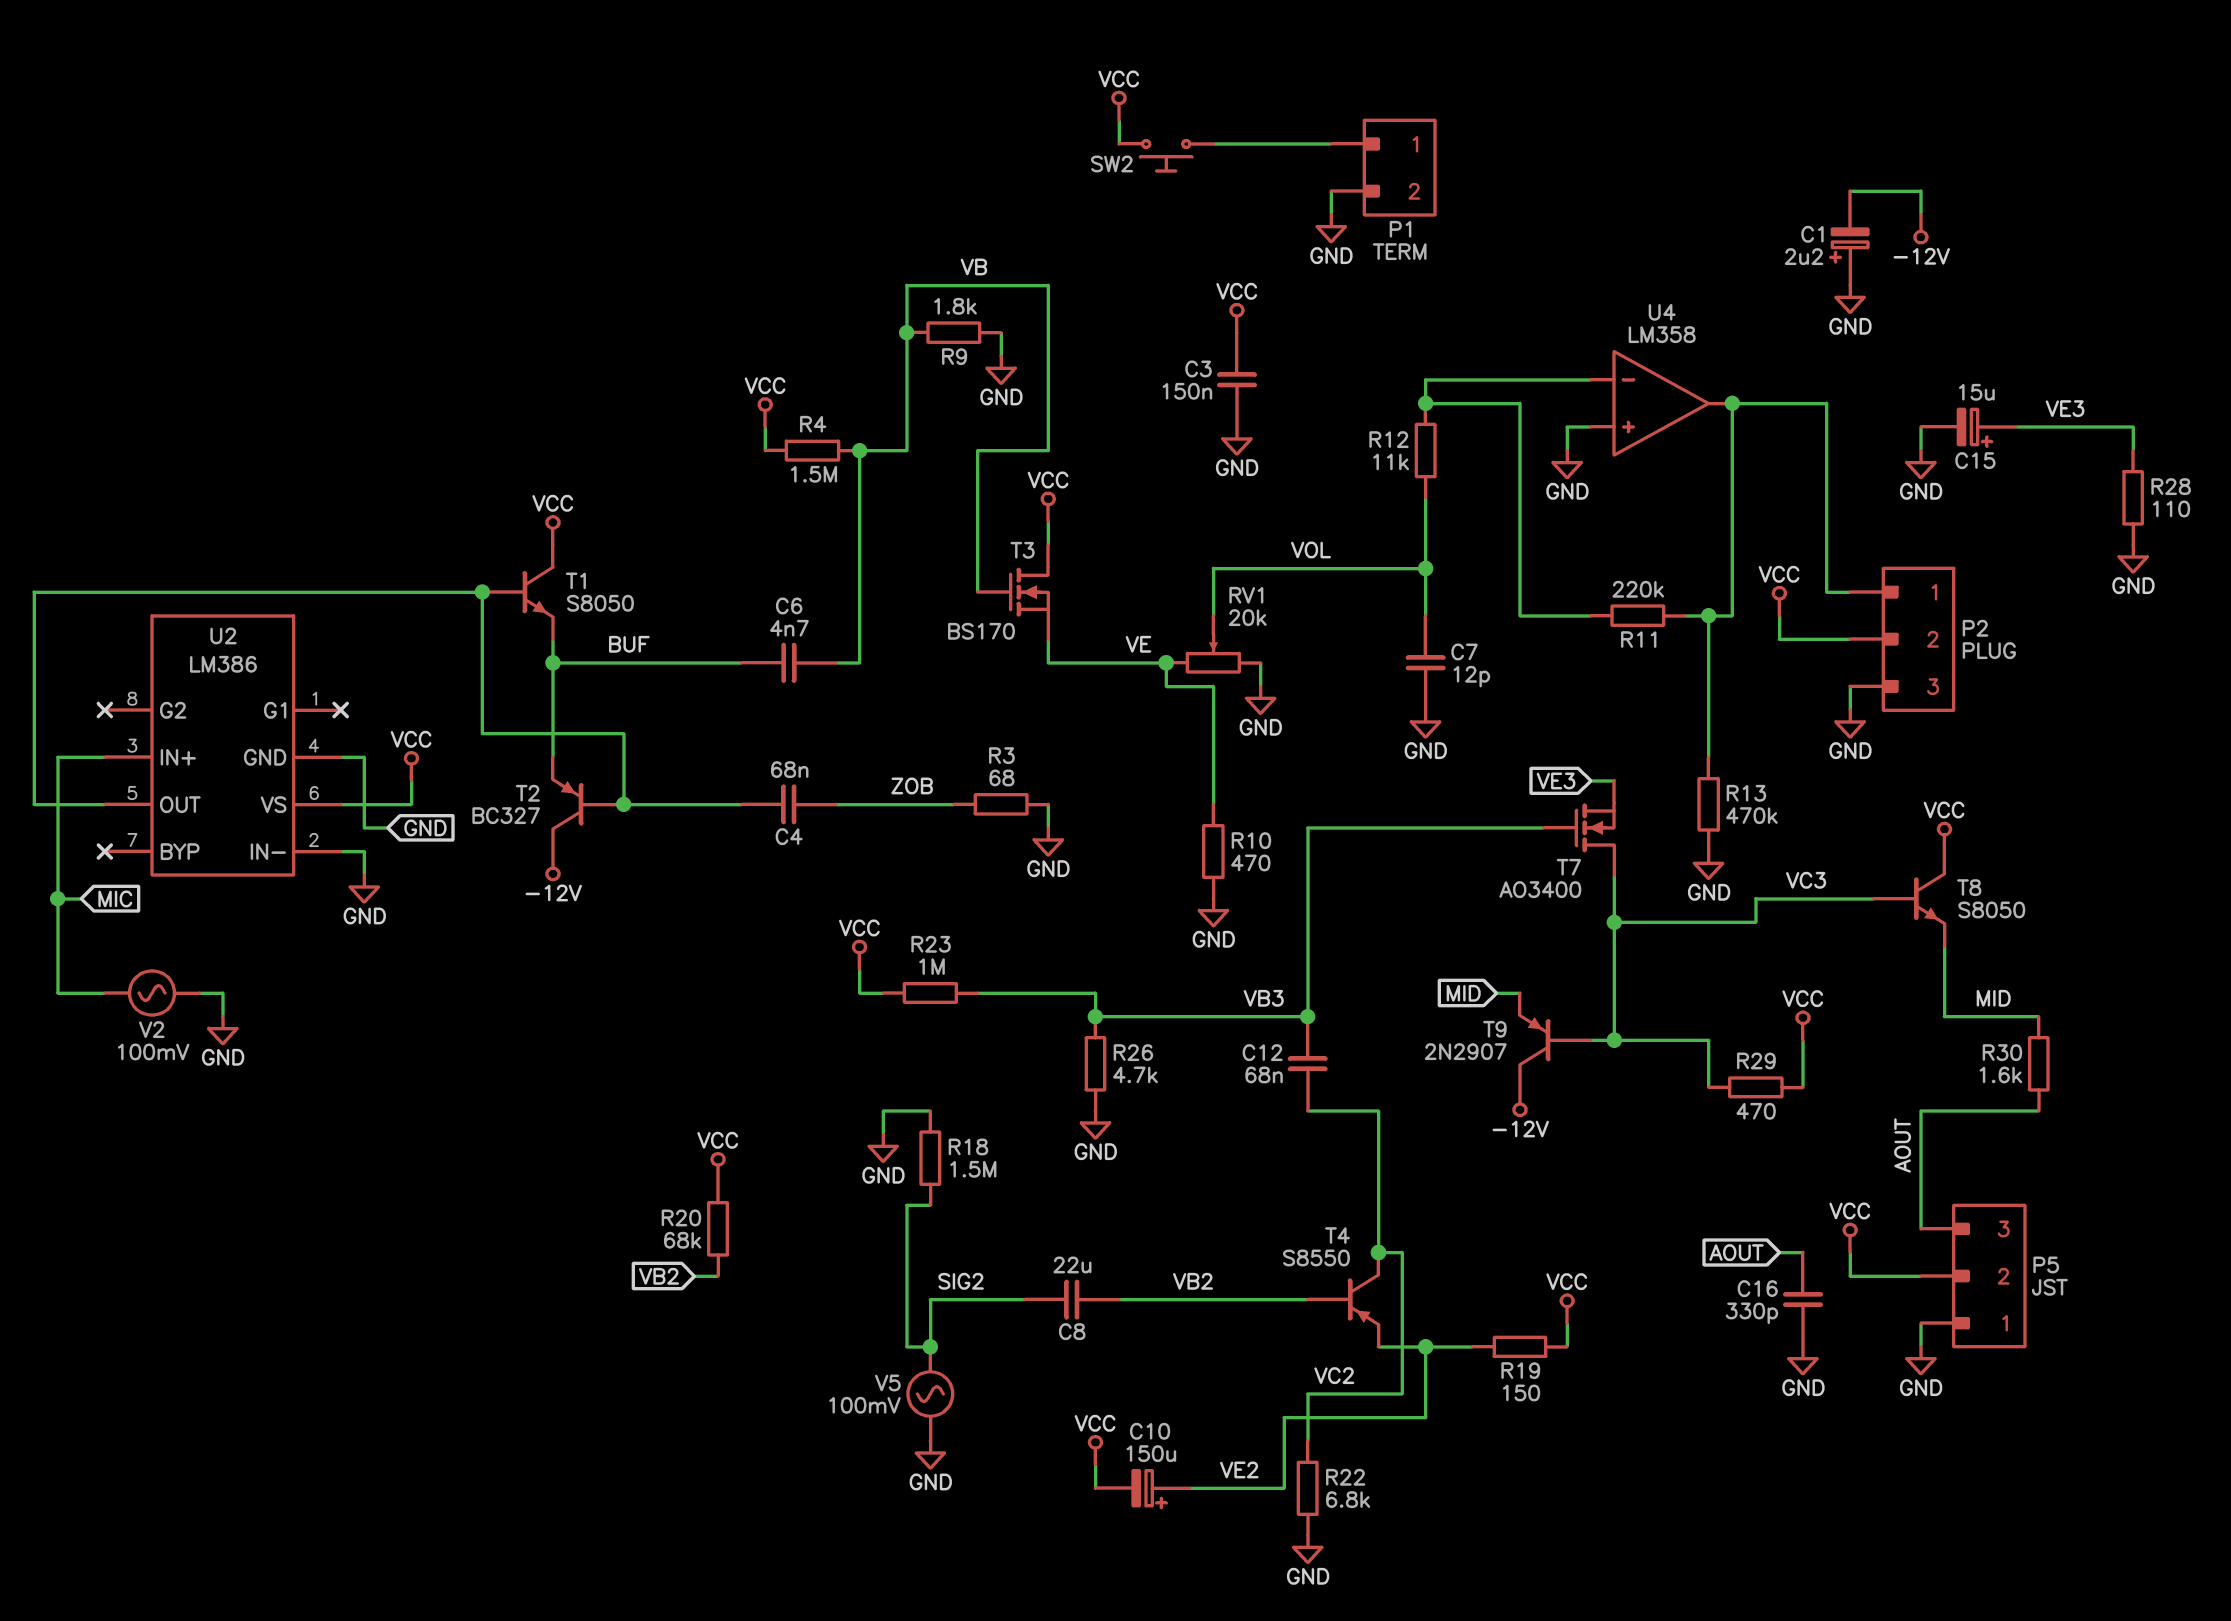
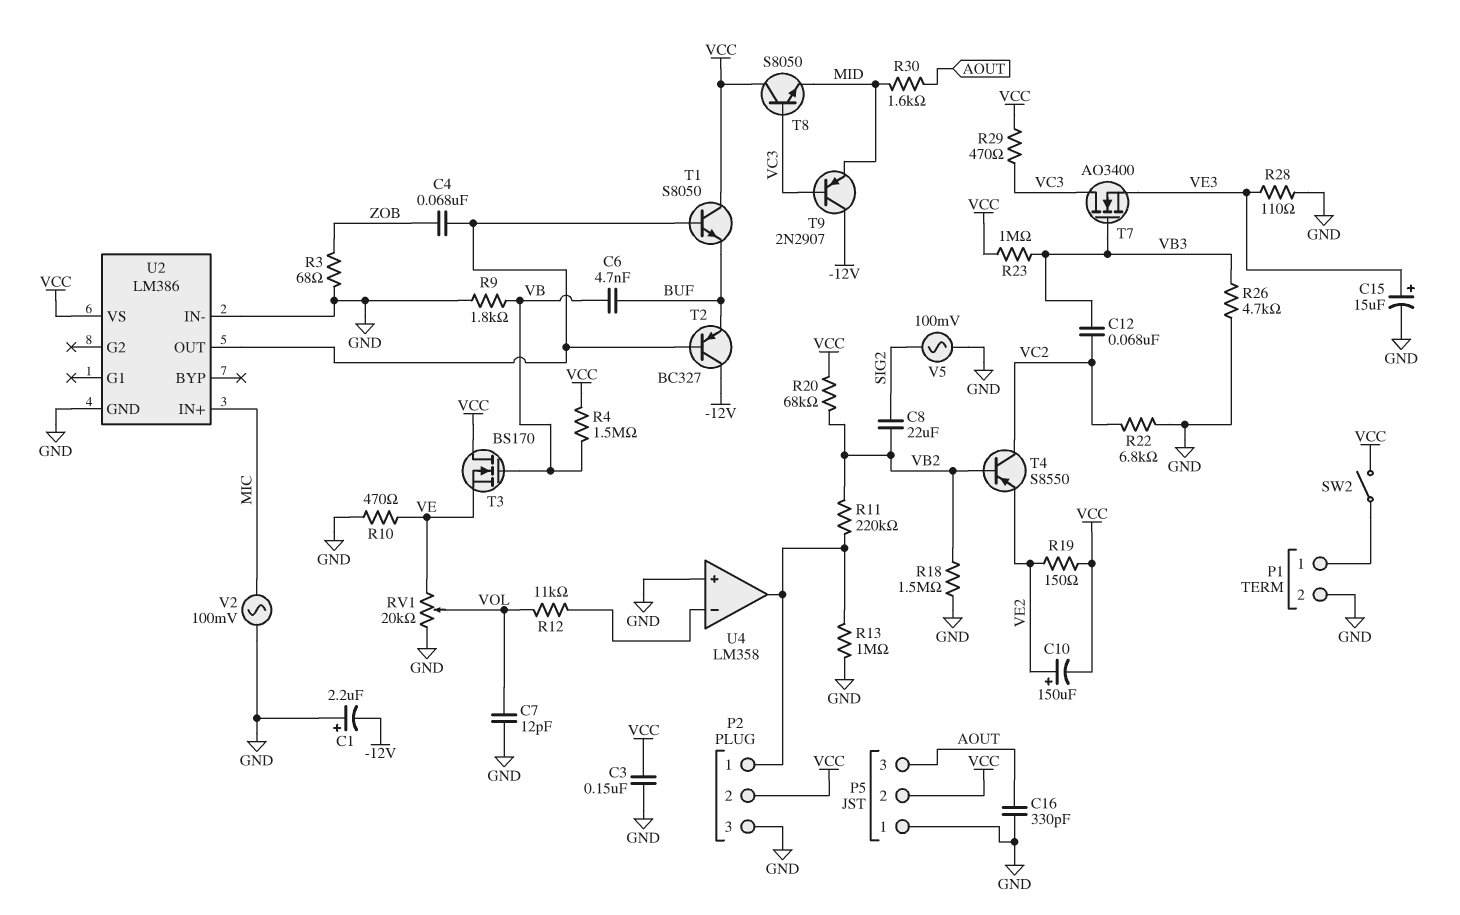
R11: 220k (P2/1, U4/in-) -> 220k (P2/1, VB2)
R13: 470k (GND, P2/1) -> 1M (GND, P2/1)
R18: 1.5M (GND, SIG2) -> 1.5M (GND, VB2)
SW2: button (P1/1, VCC) -> switch (P1/1, VCC)

